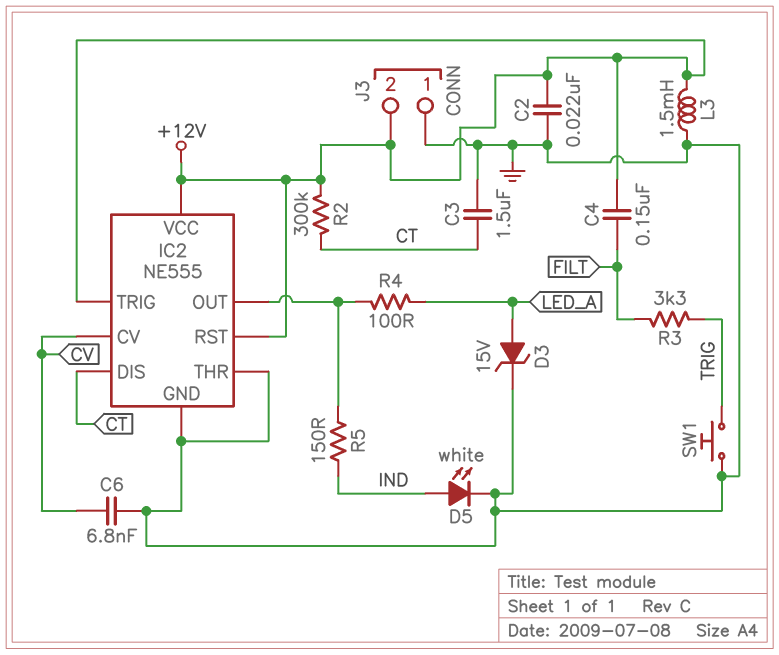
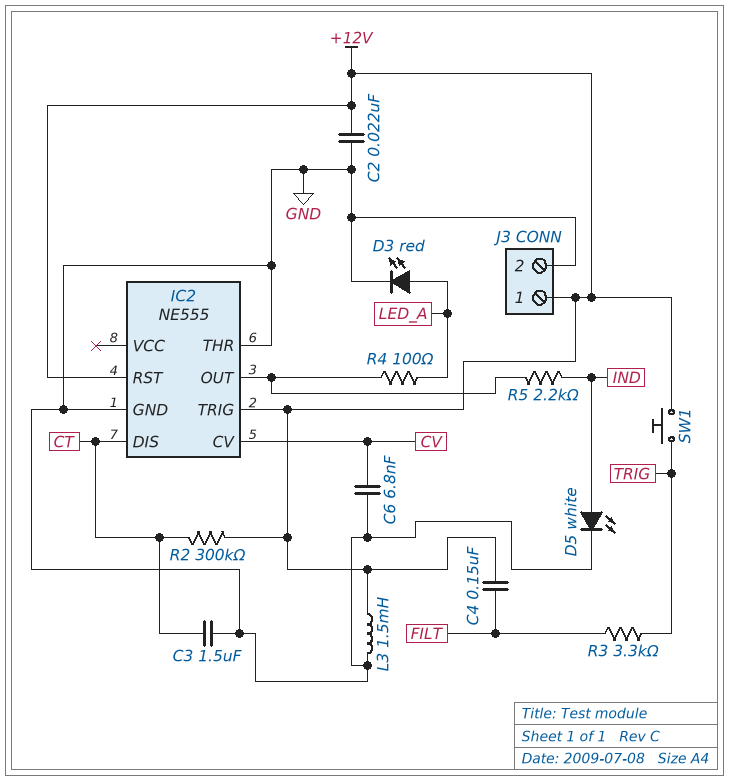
D3: zener 15V (A LED_A, K GND) -> LED red (A LED_A, K GND)
IC2 pin VCC: +12V -> none
J3 pin 1: GND -> +12V
J3 pin 2: +12V -> GND
R5: 150 (IC2/OUT, IND) -> 2.2k (IC2/OUT, IND)
SW1: button (GND, TRIG) -> button (+12V, TRIG)

